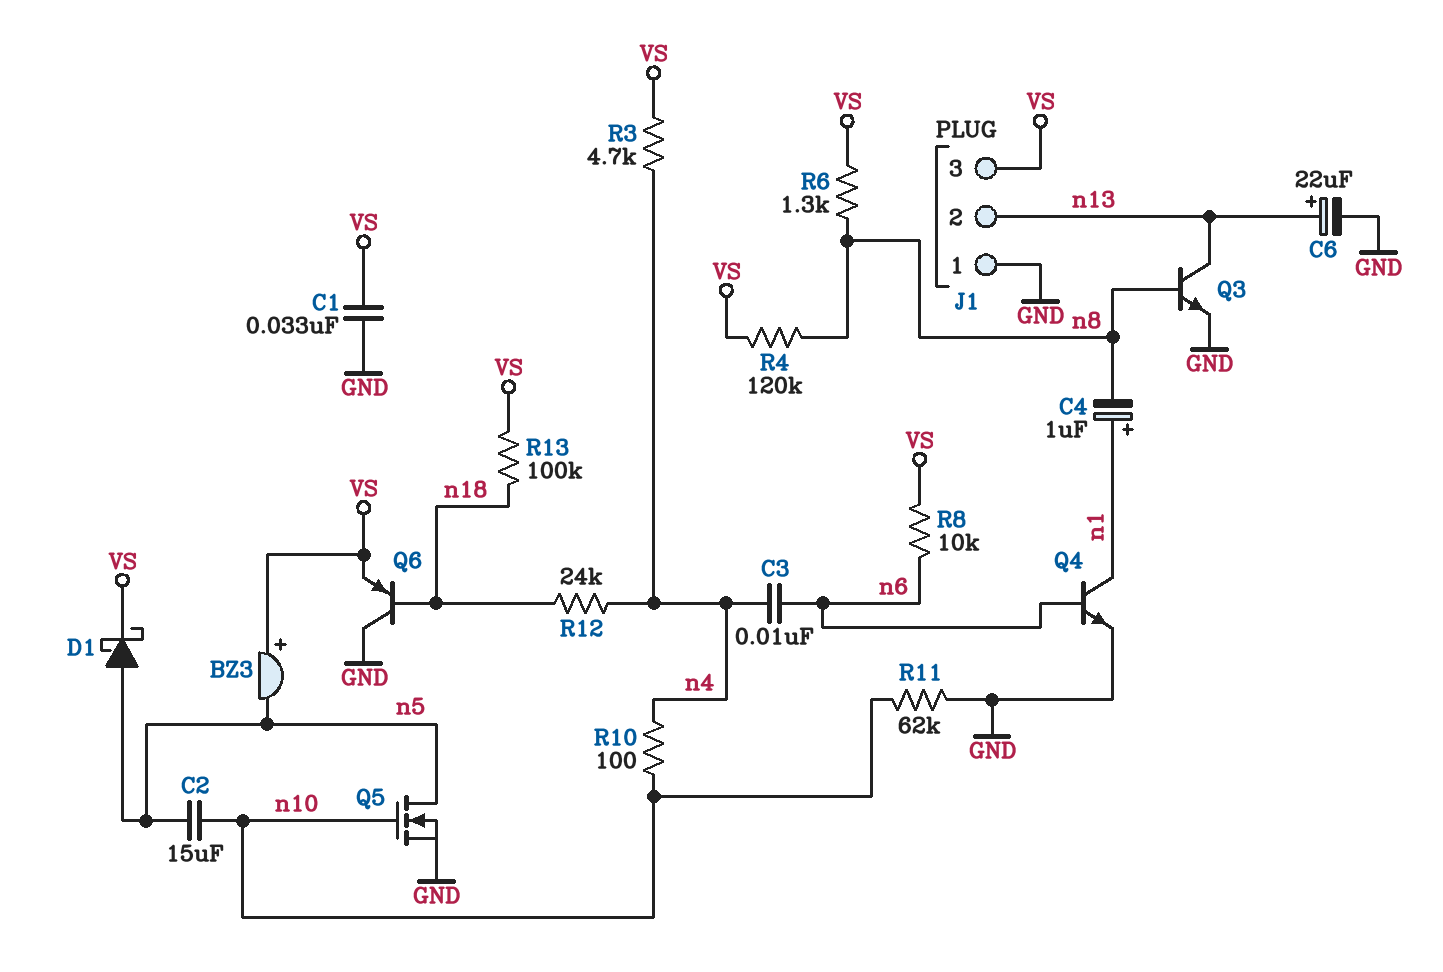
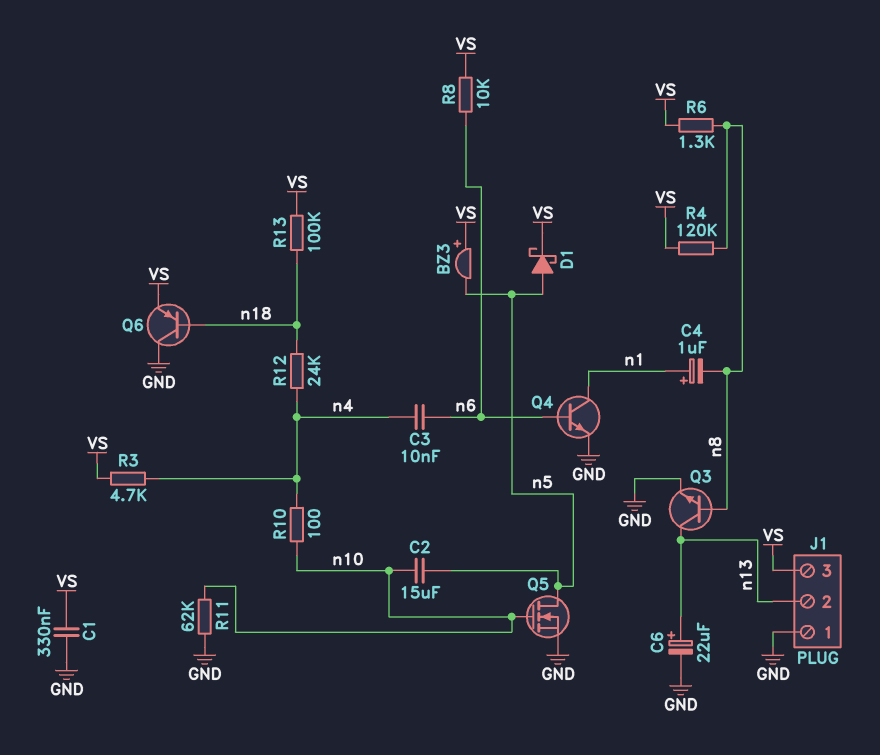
C1: 33nF (GND, VS) -> 330nF (GND, VS)

